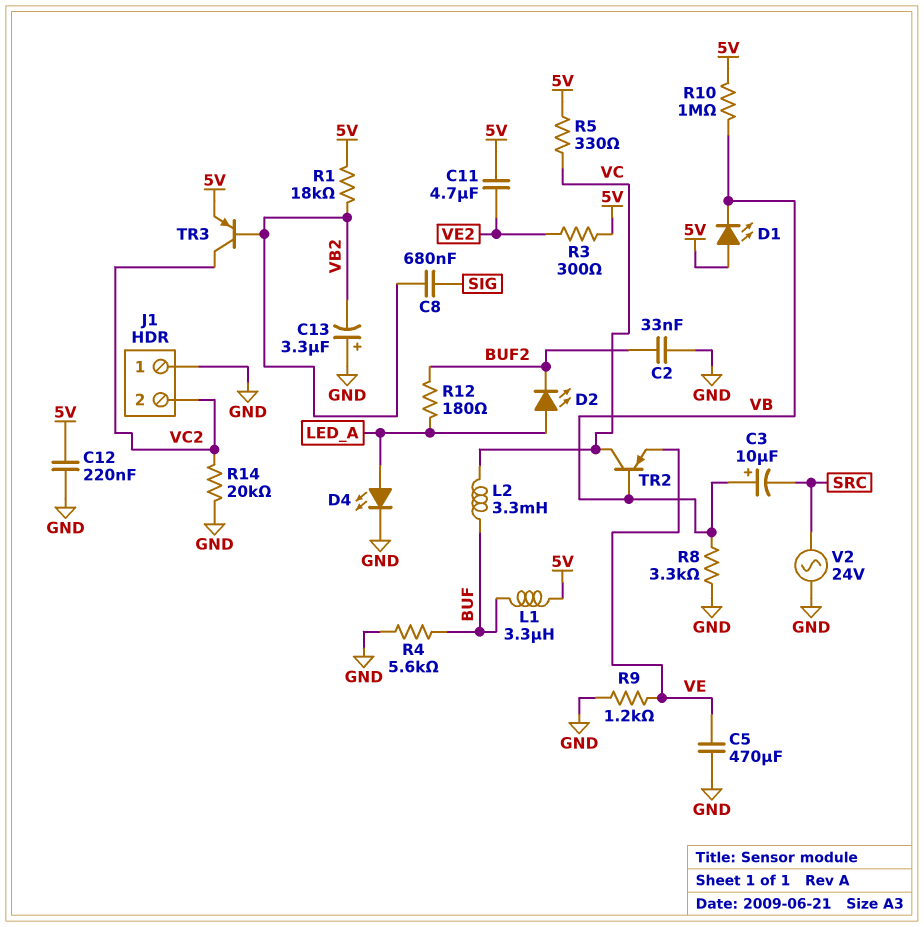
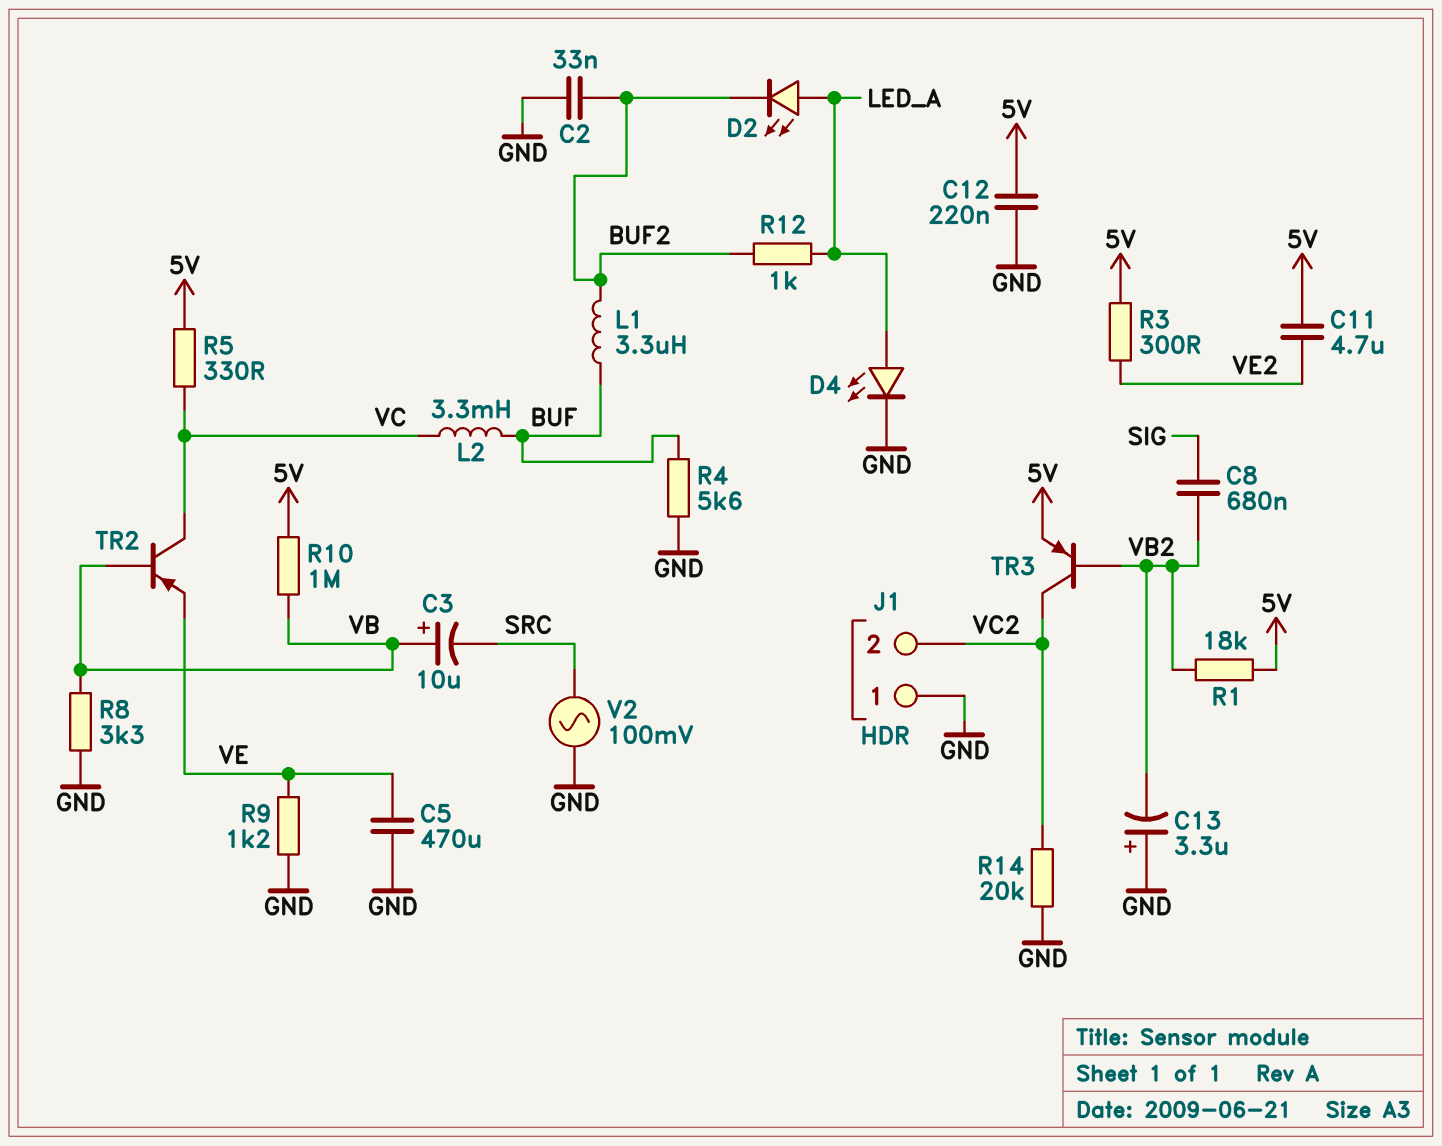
D1: LED (A 5V, K VB) -> none
L1: 3.3uH (5V, BUF) -> 3.3uH (BUF, BUF2)
R12: 180 (BUF2, LED_A) -> 1k (BUF2, LED_A)
V2: AC 24V (GND, SRC) -> AC 100mV (GND, SRC)

